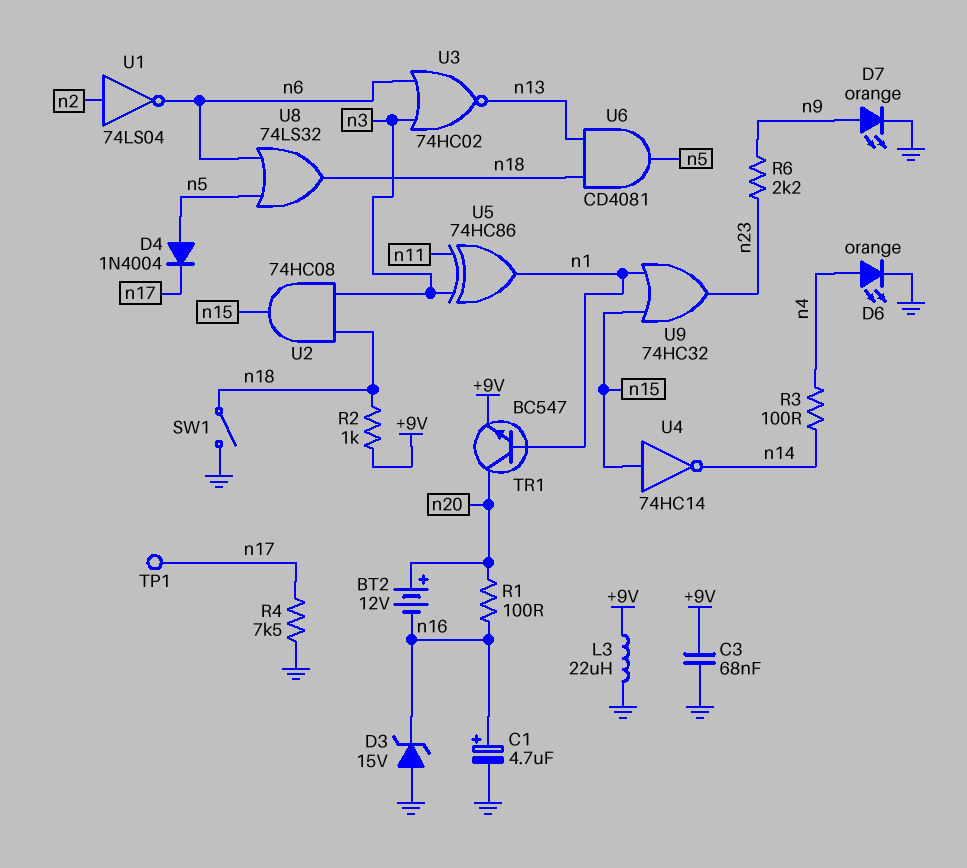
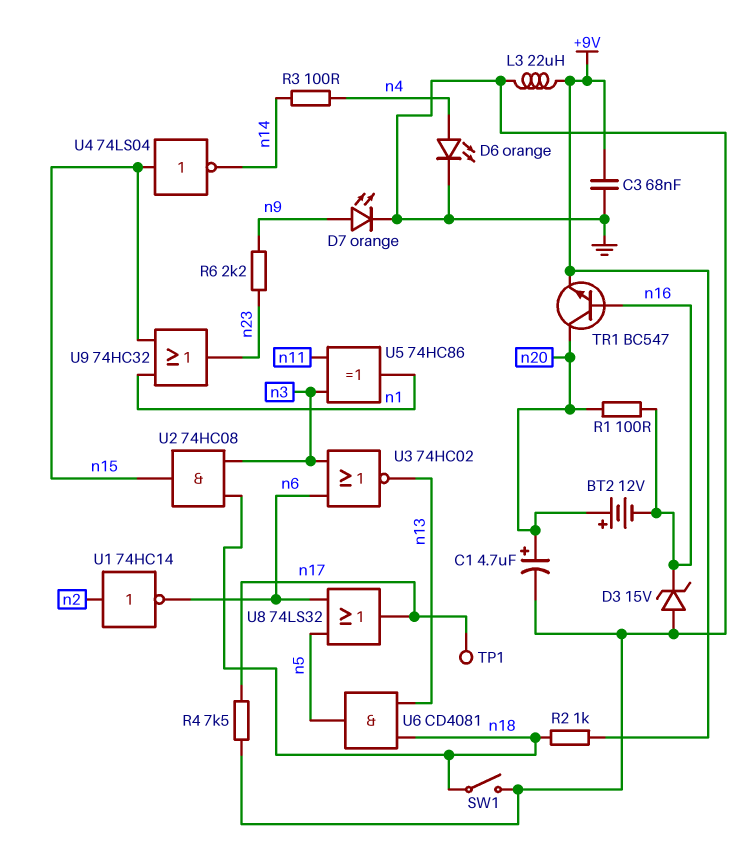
C1: 4.7uF (plus n16, minus GND) -> 4.7uF (plus n20, minus GND)
D4: diode 1N4004 (A n5, K n17) -> none
TR1: NPN BC547 (B n1, C n20, E +9V) -> NPN BC547 (B n16, C n20, E +9V)
U1: NOT 74LS04 (in n2, out n6) -> NOT 74HC14 (in n2, out n6)
U4: NOT 74HC14 (in n15, out n14) -> NOT 74LS04 (in n15, out n14)
U8: OR 74LS32 (in n5, in n6, out n18) -> OR 74LS32 (in n5, in n6, out n17)

